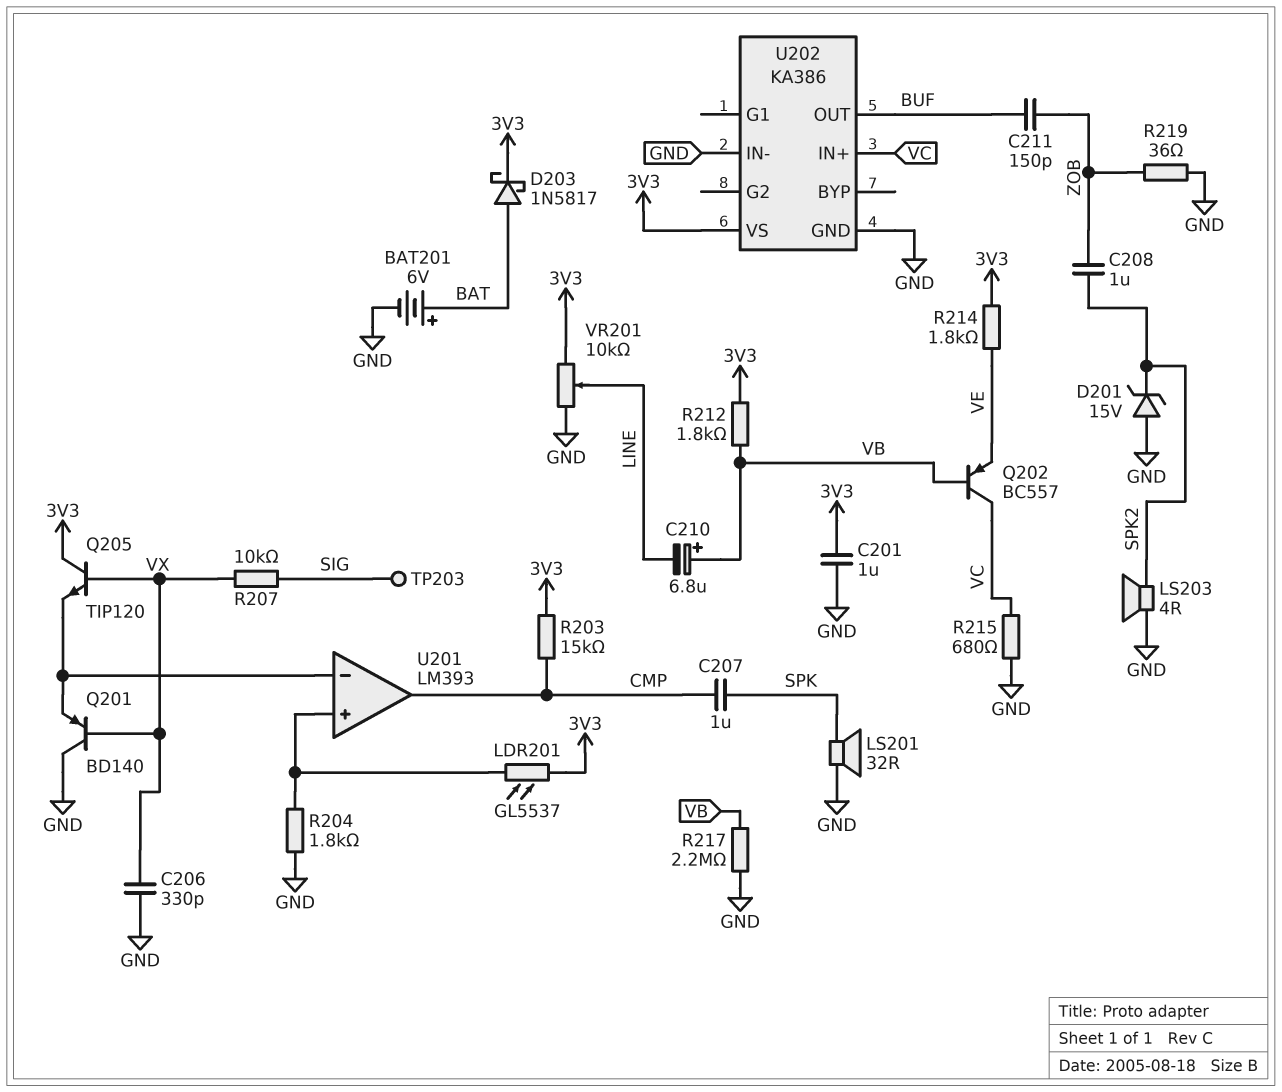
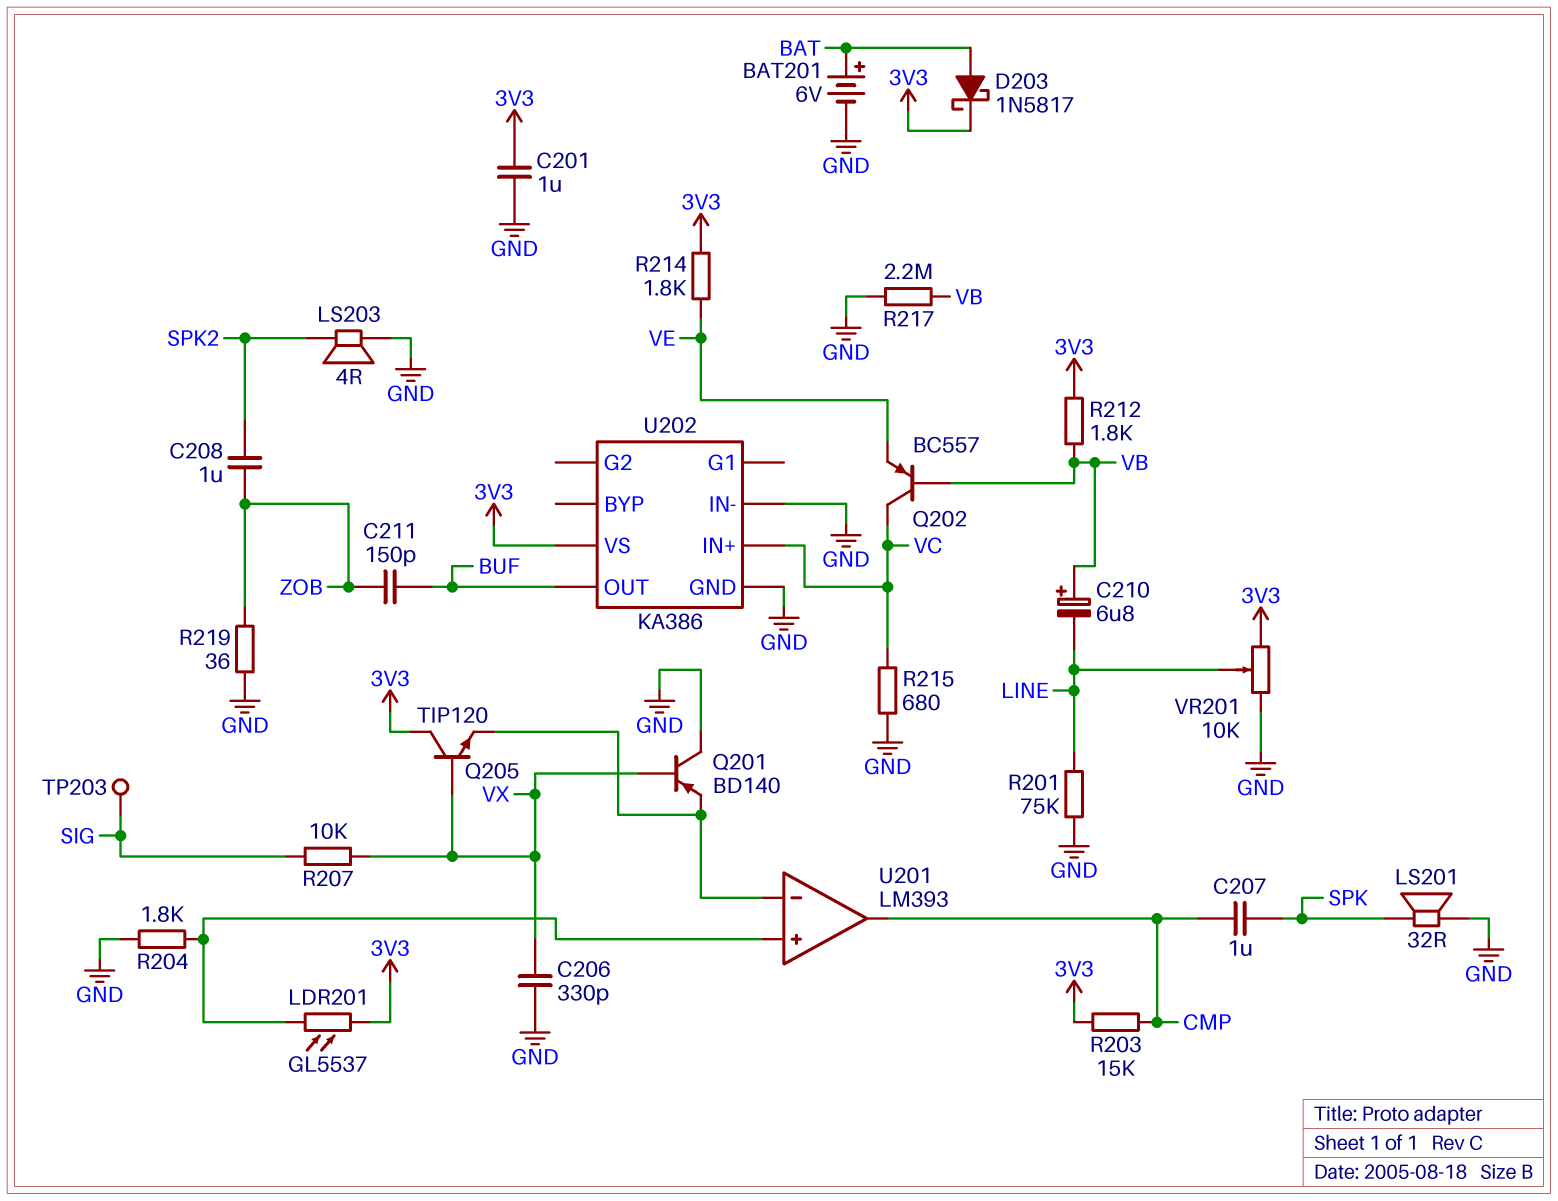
D201: zener 15V (A GND, K SPK2) -> none
R201: none -> 75k (GND, LINE)

